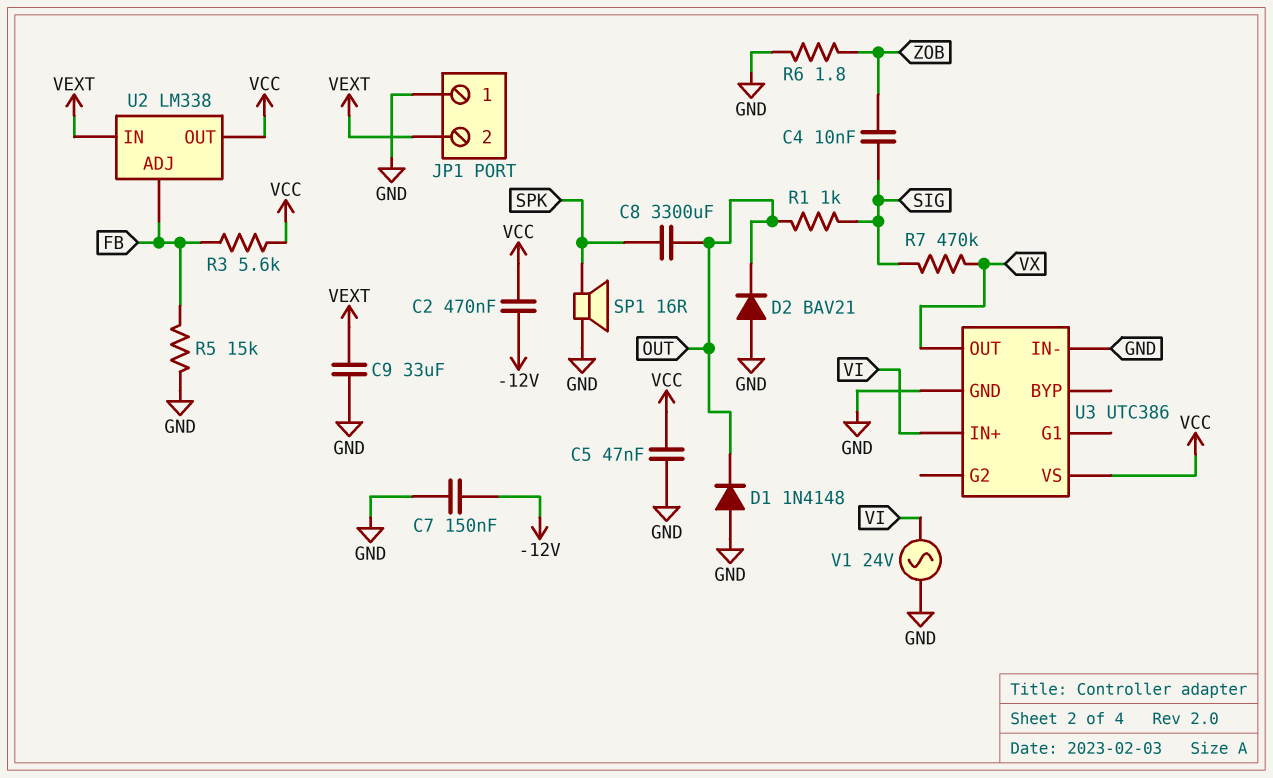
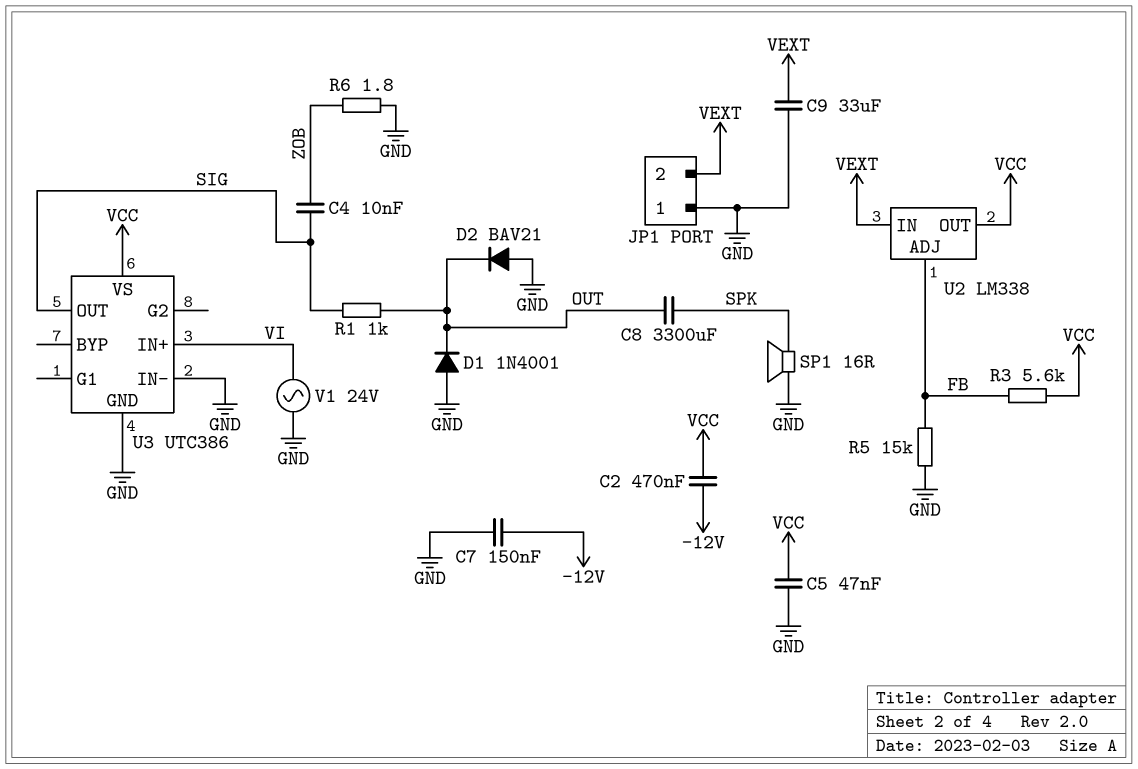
D1: diode 1N4148 (A GND, K OUT) -> diode 1N4001 (A GND, K OUT)
R7: 470k (SIG, VX) -> none
U3 pin OUT: VX -> SIG

